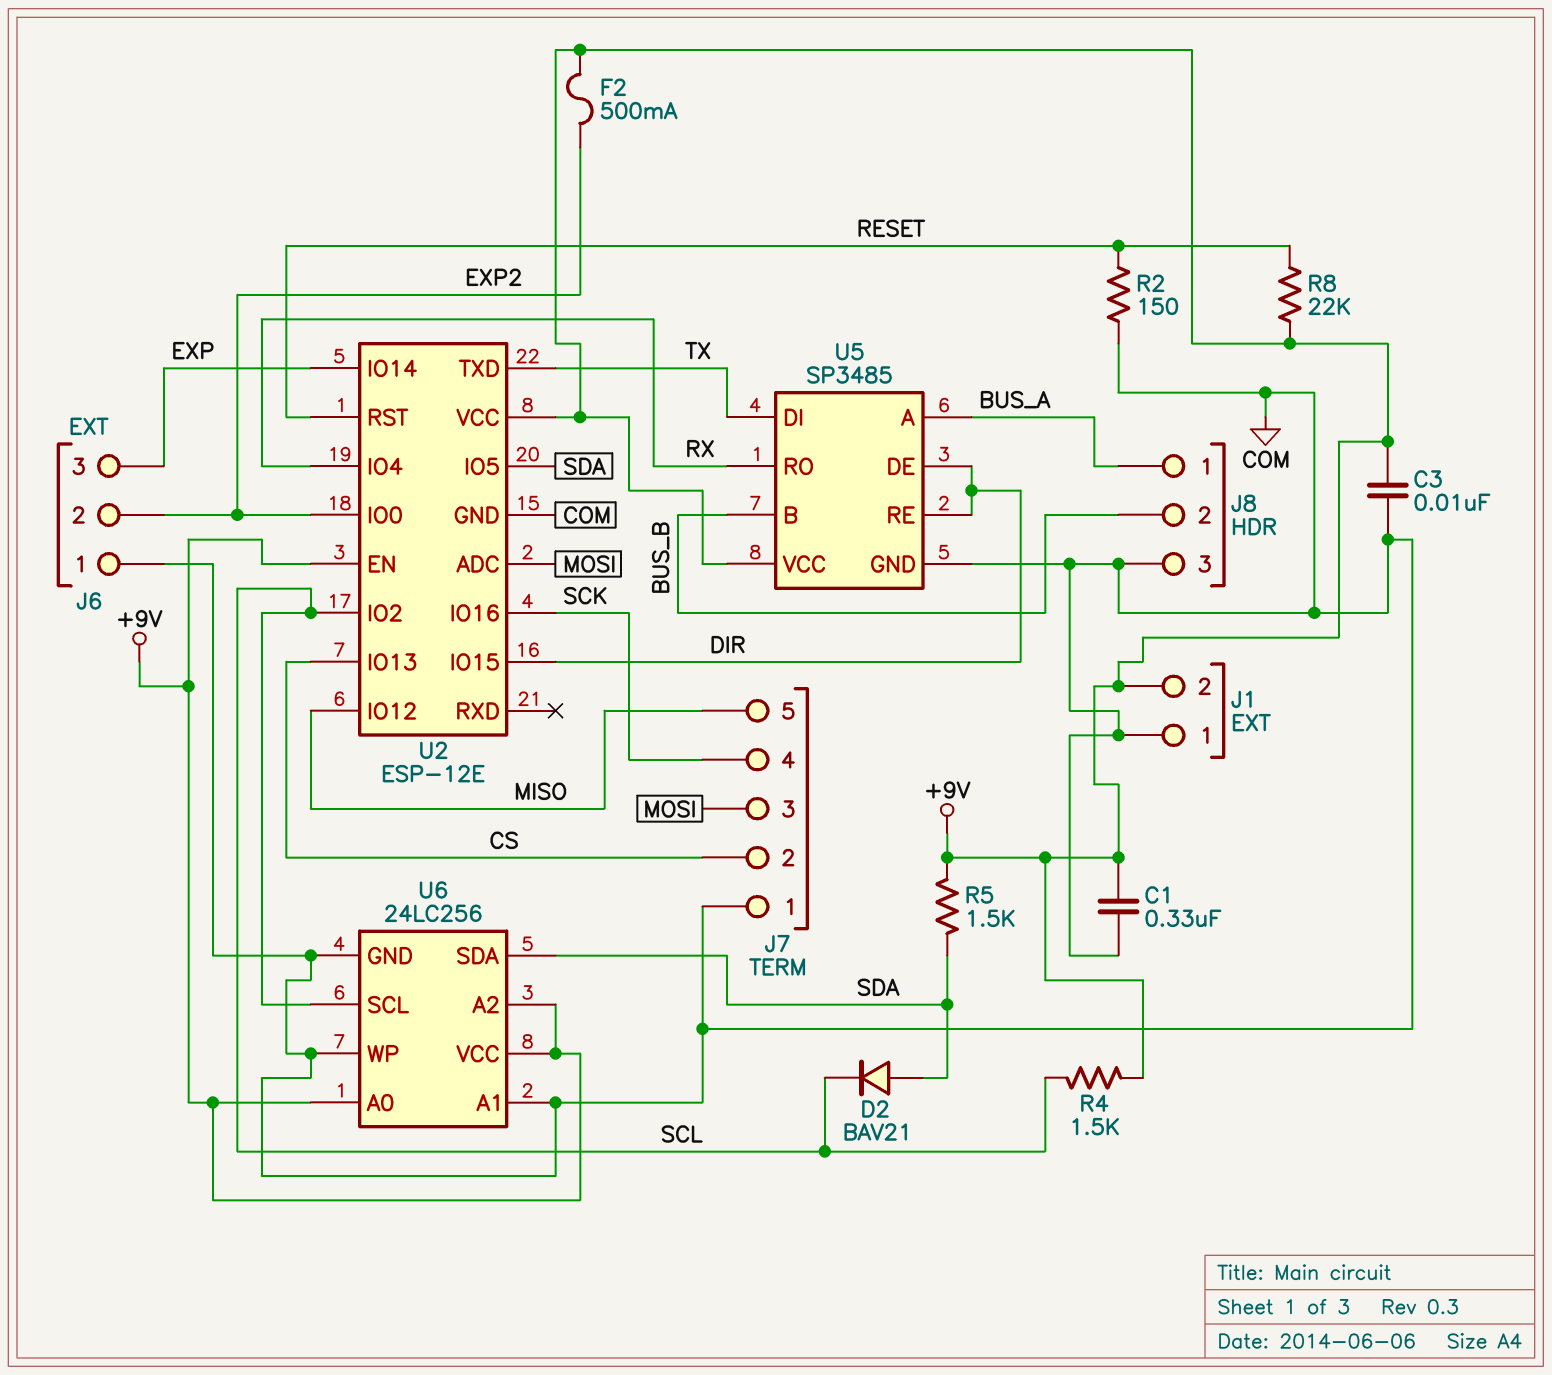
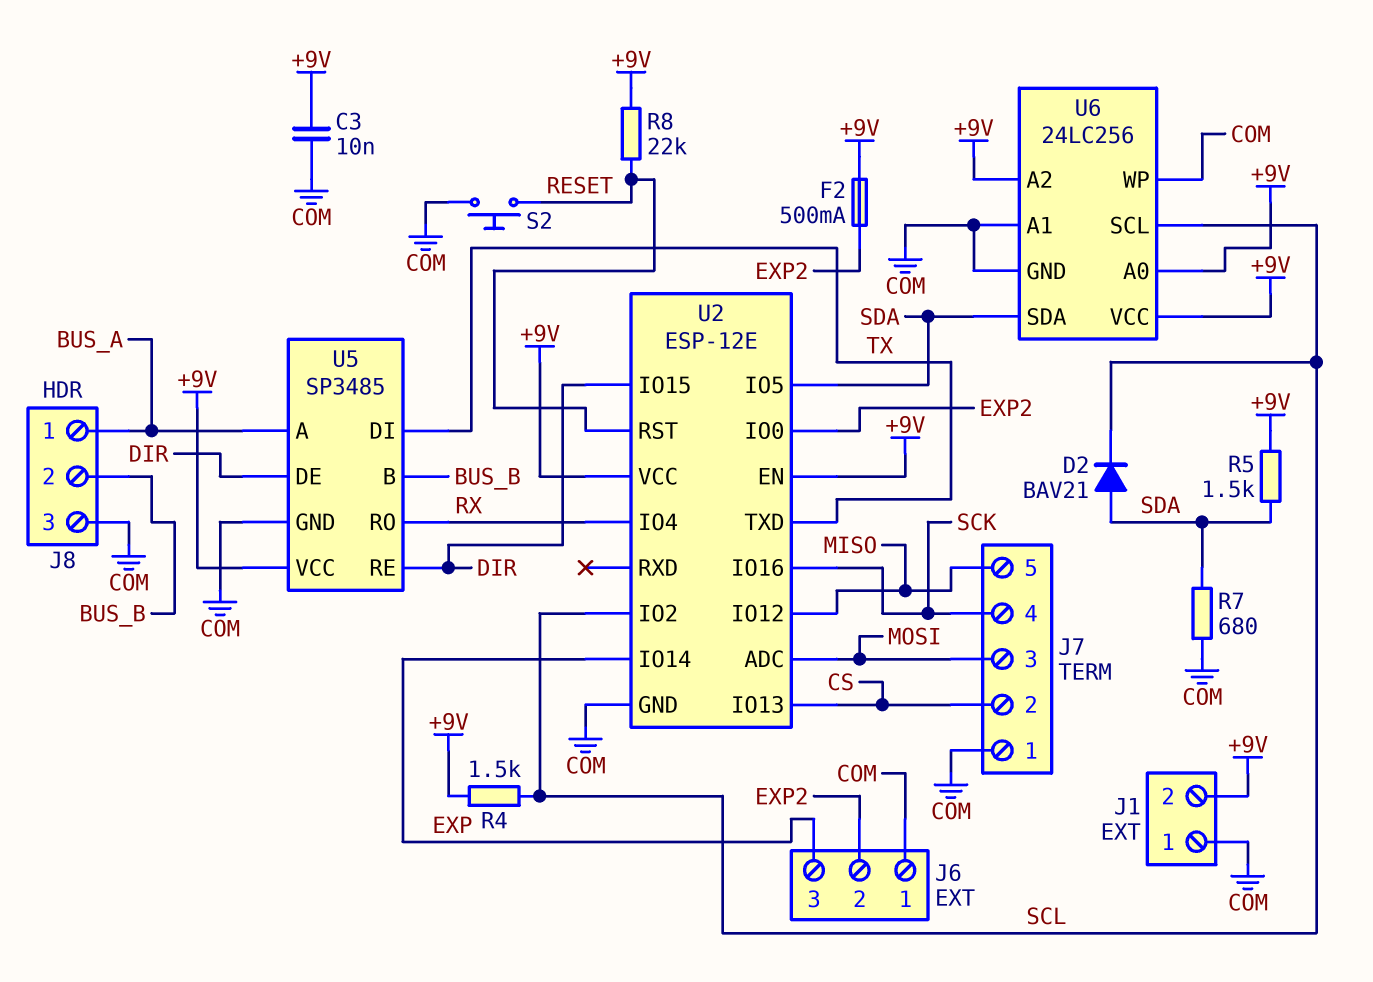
C1: 330nF (+9V, COM) -> none
R2: 150 (COM, RESET) -> none
R7: none -> 680 (COM, SDA)
S2: none -> button (COM, RESET)

